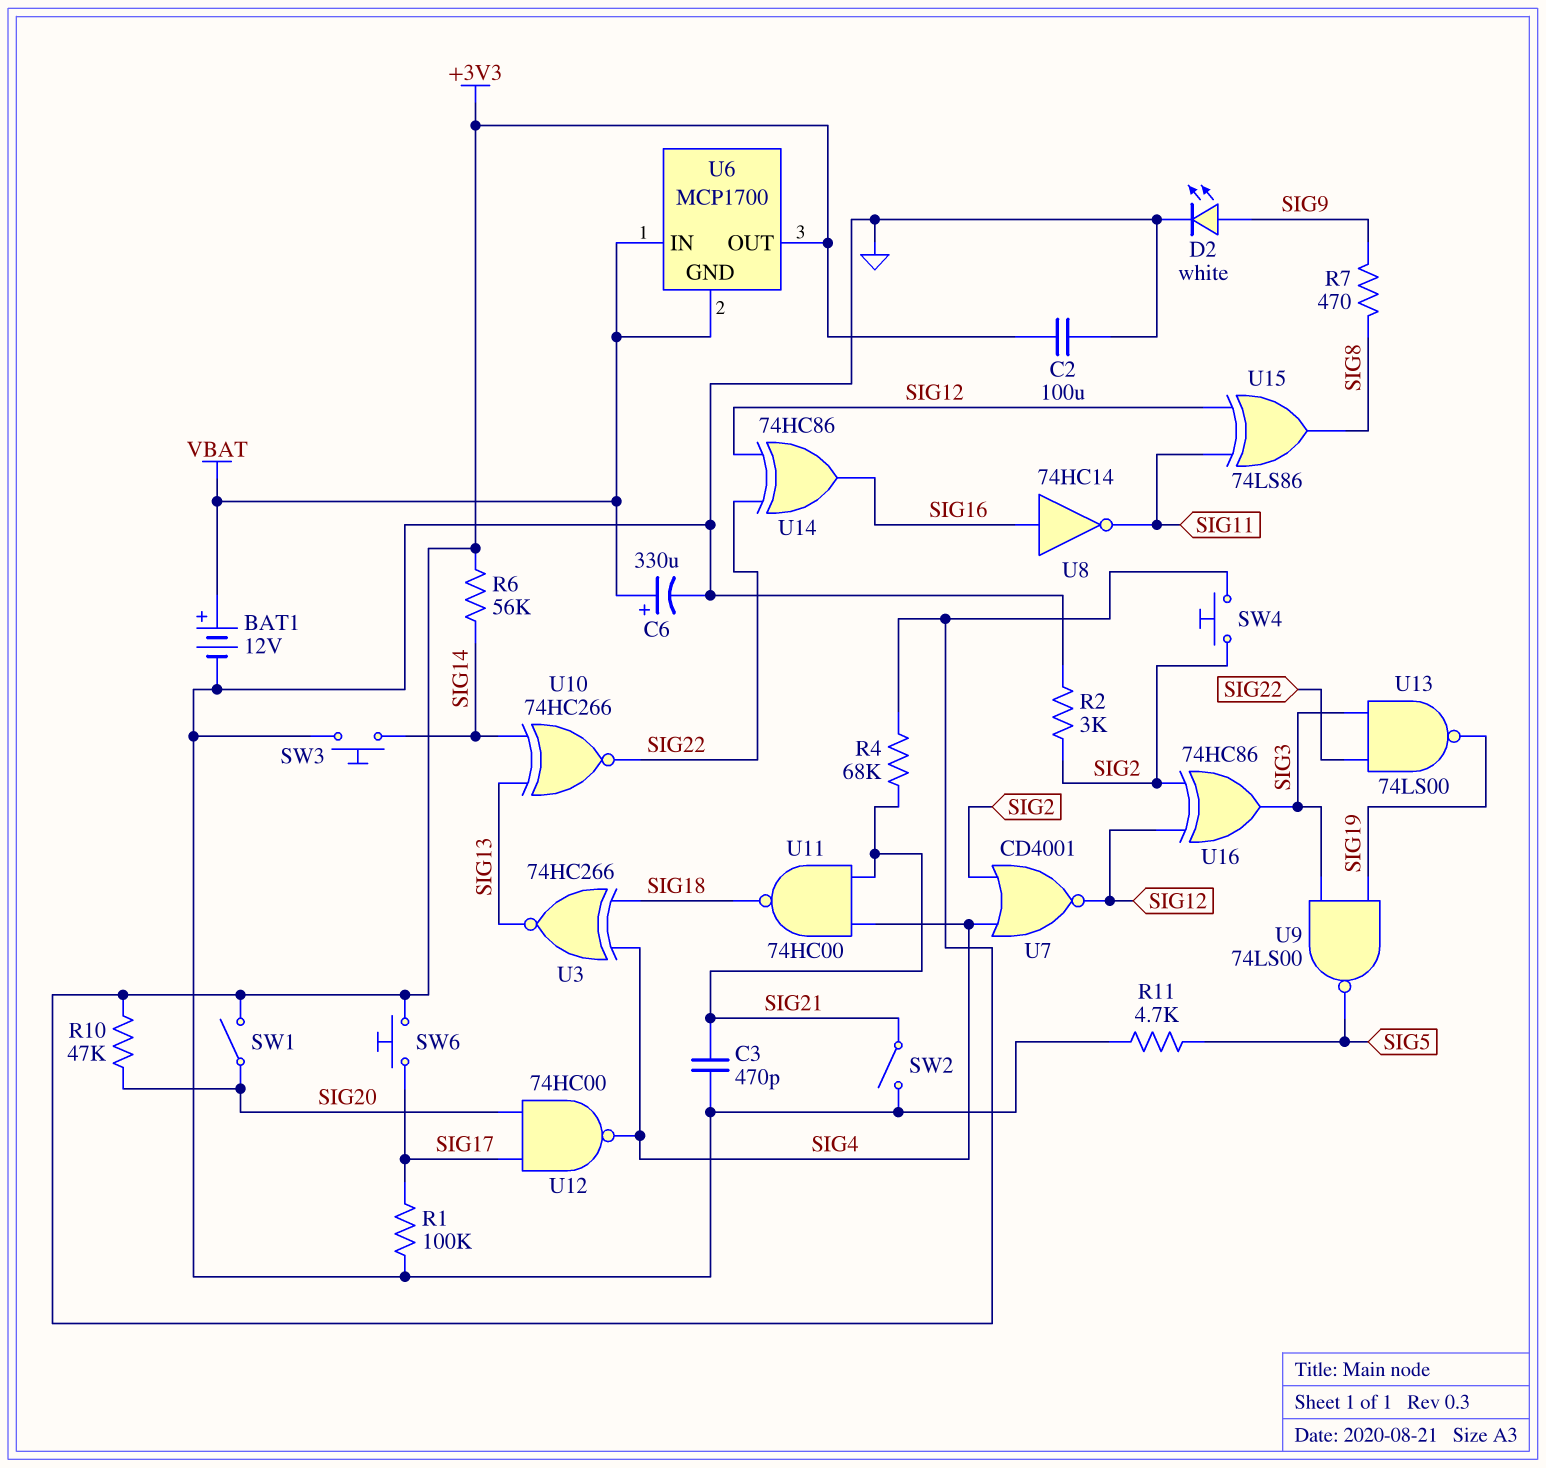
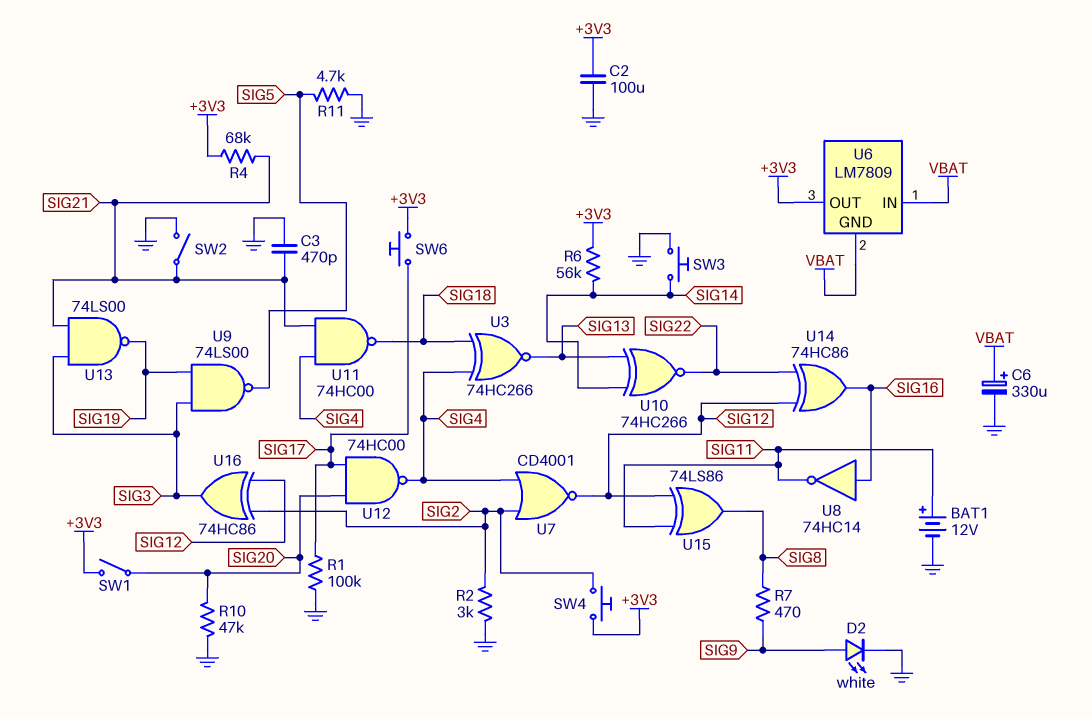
BAT1: 12V (plus VBAT, minus GND) -> 12V (plus SIG11, minus GND)
R10: 47k (+3V3, SIG20) -> 47k (GND, SIG20)
U6: MCP1700 -> LM7809
U13: NAND 74LS00 (in SIG3, in SIG22, out SIG19) -> NAND 74LS00 (in SIG3, in SIG21, out SIG19)

